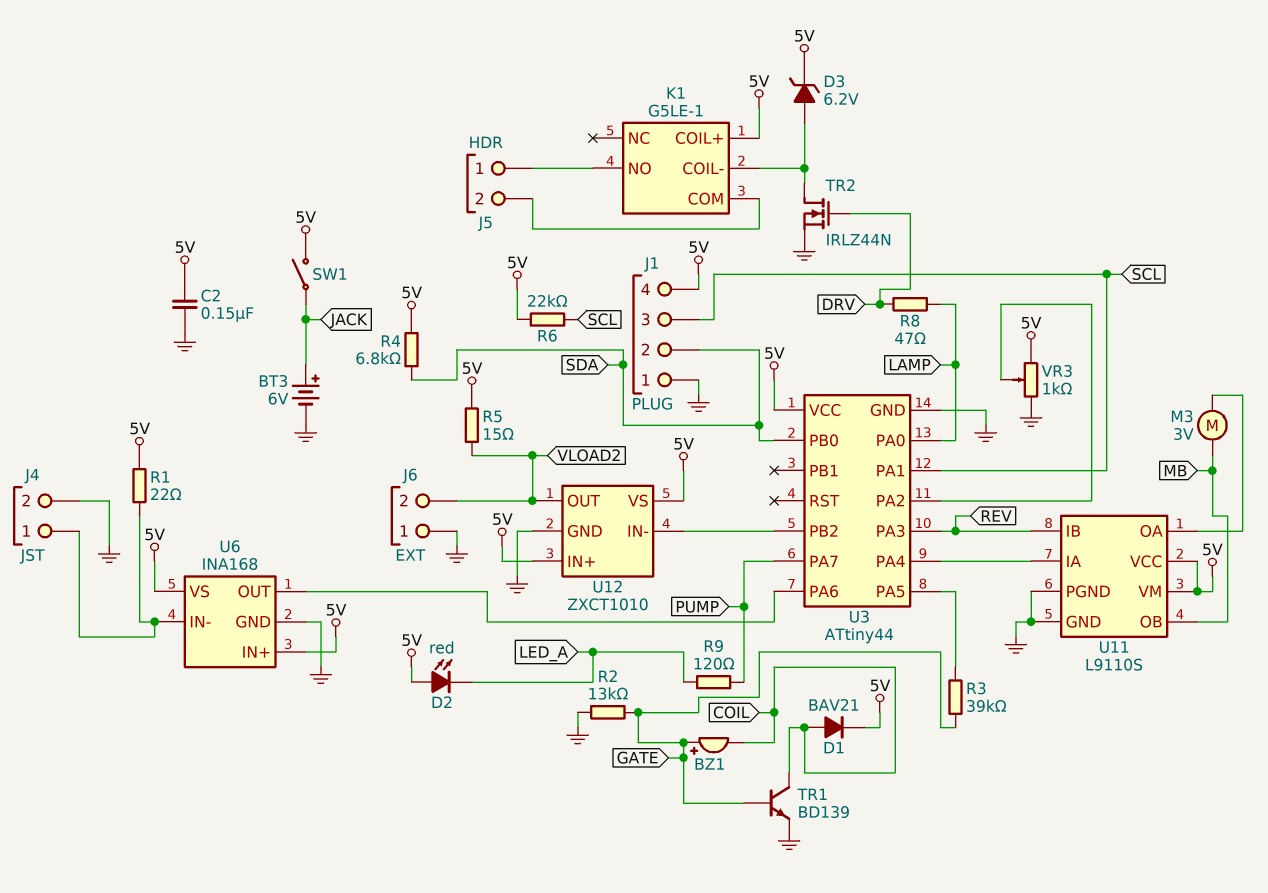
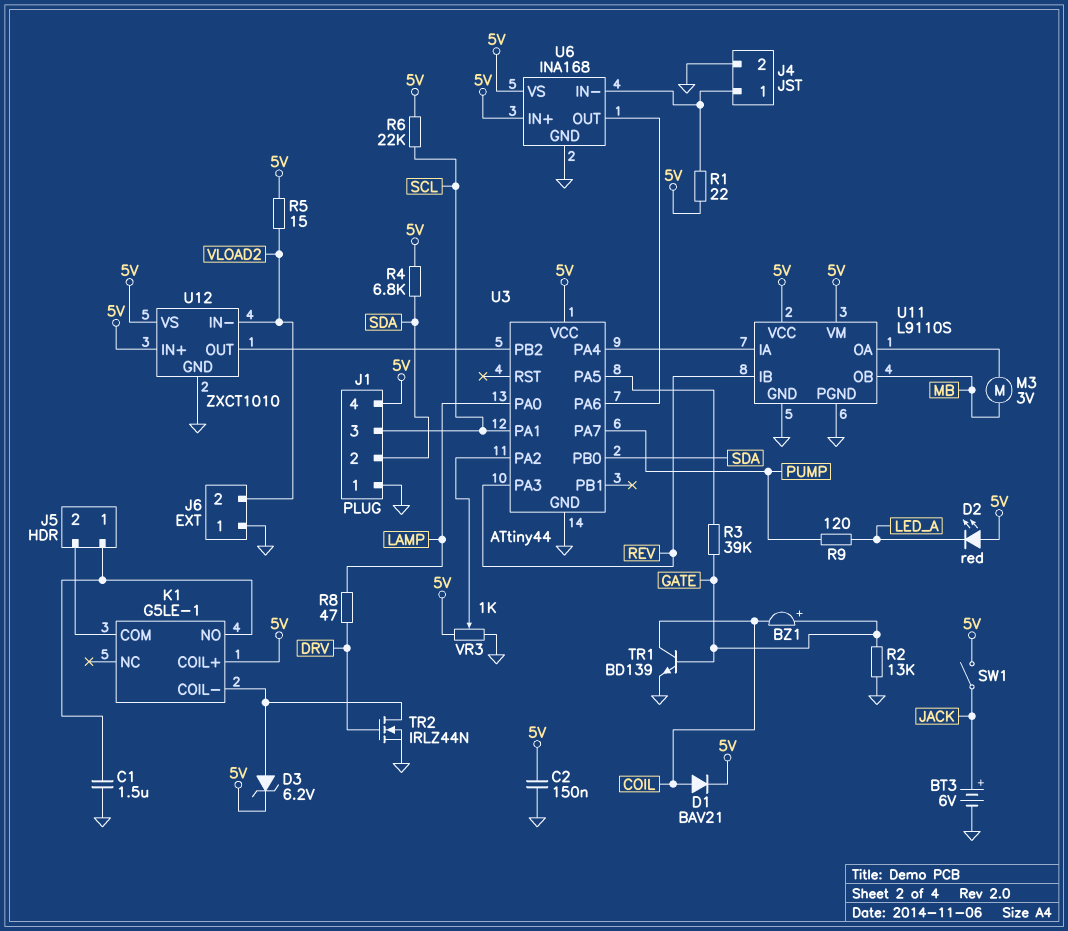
C1: none -> 1.5uF (GND, J5/1)
U12 pin IN-: U3/PB2 -> VLOAD2
U12 pin OUT: VLOAD2 -> U3/PB2

